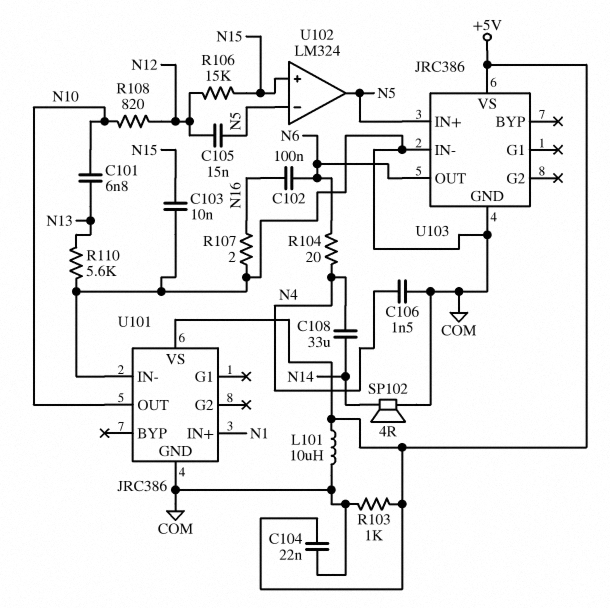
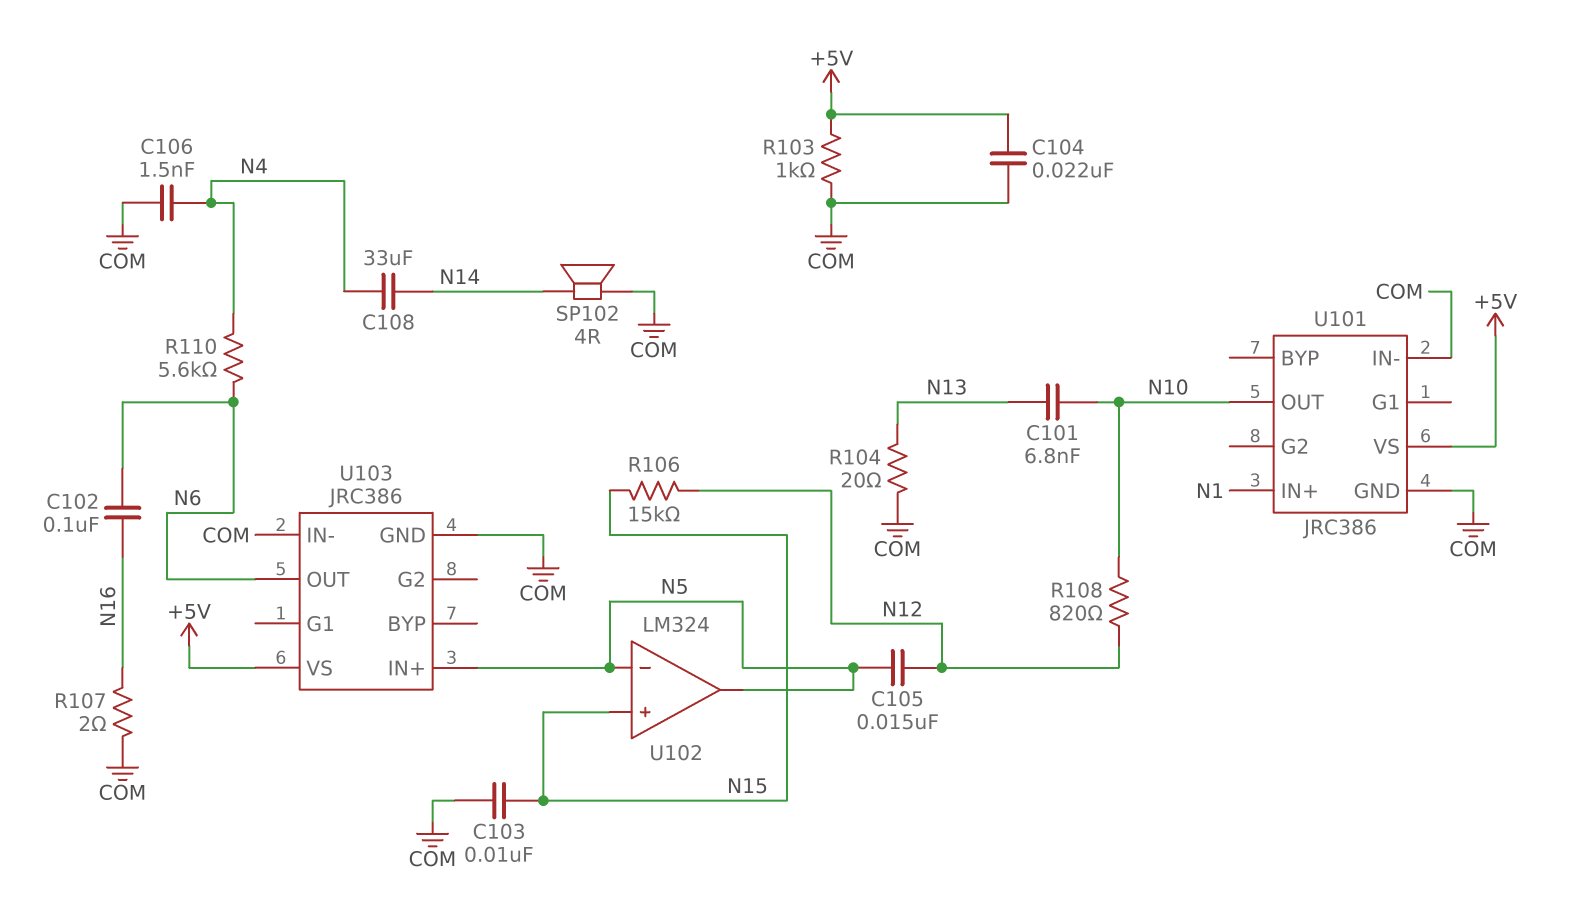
L101: 10uH (+5V, COM) -> none
R104: 20 (N4, N6) -> 20 (COM, N13)
R110: 5.6k (COM, N13) -> 5.6k (N4, N6)

